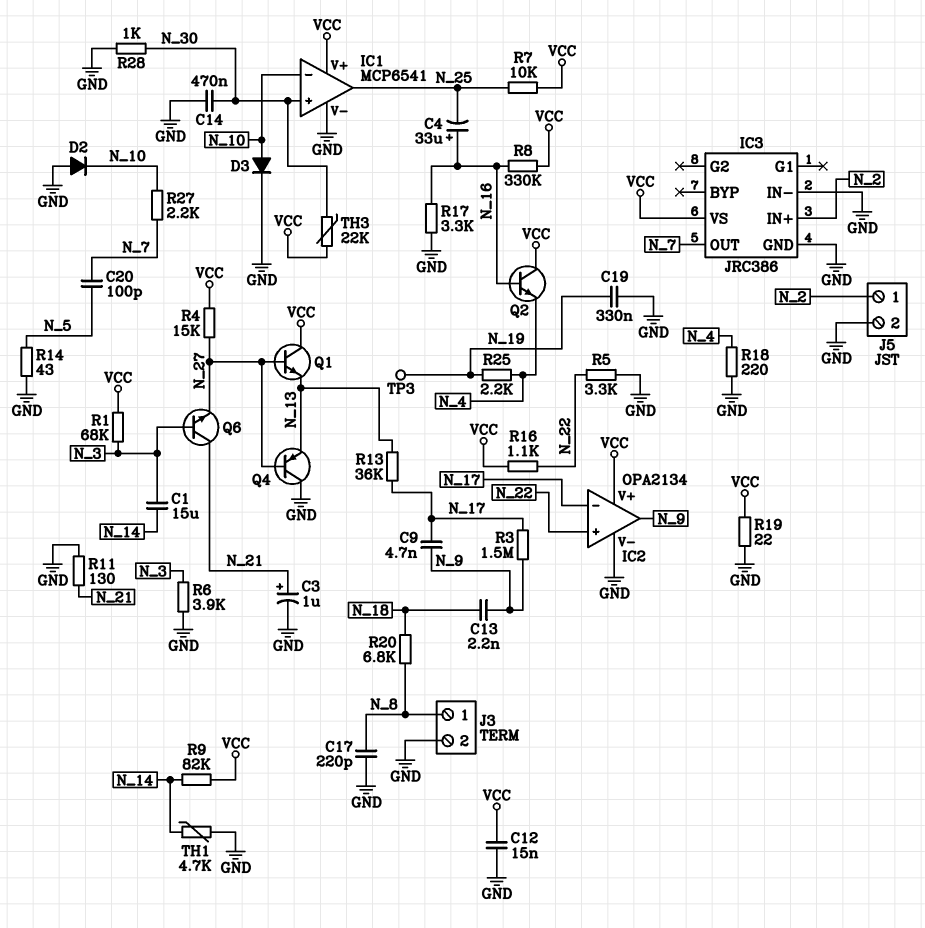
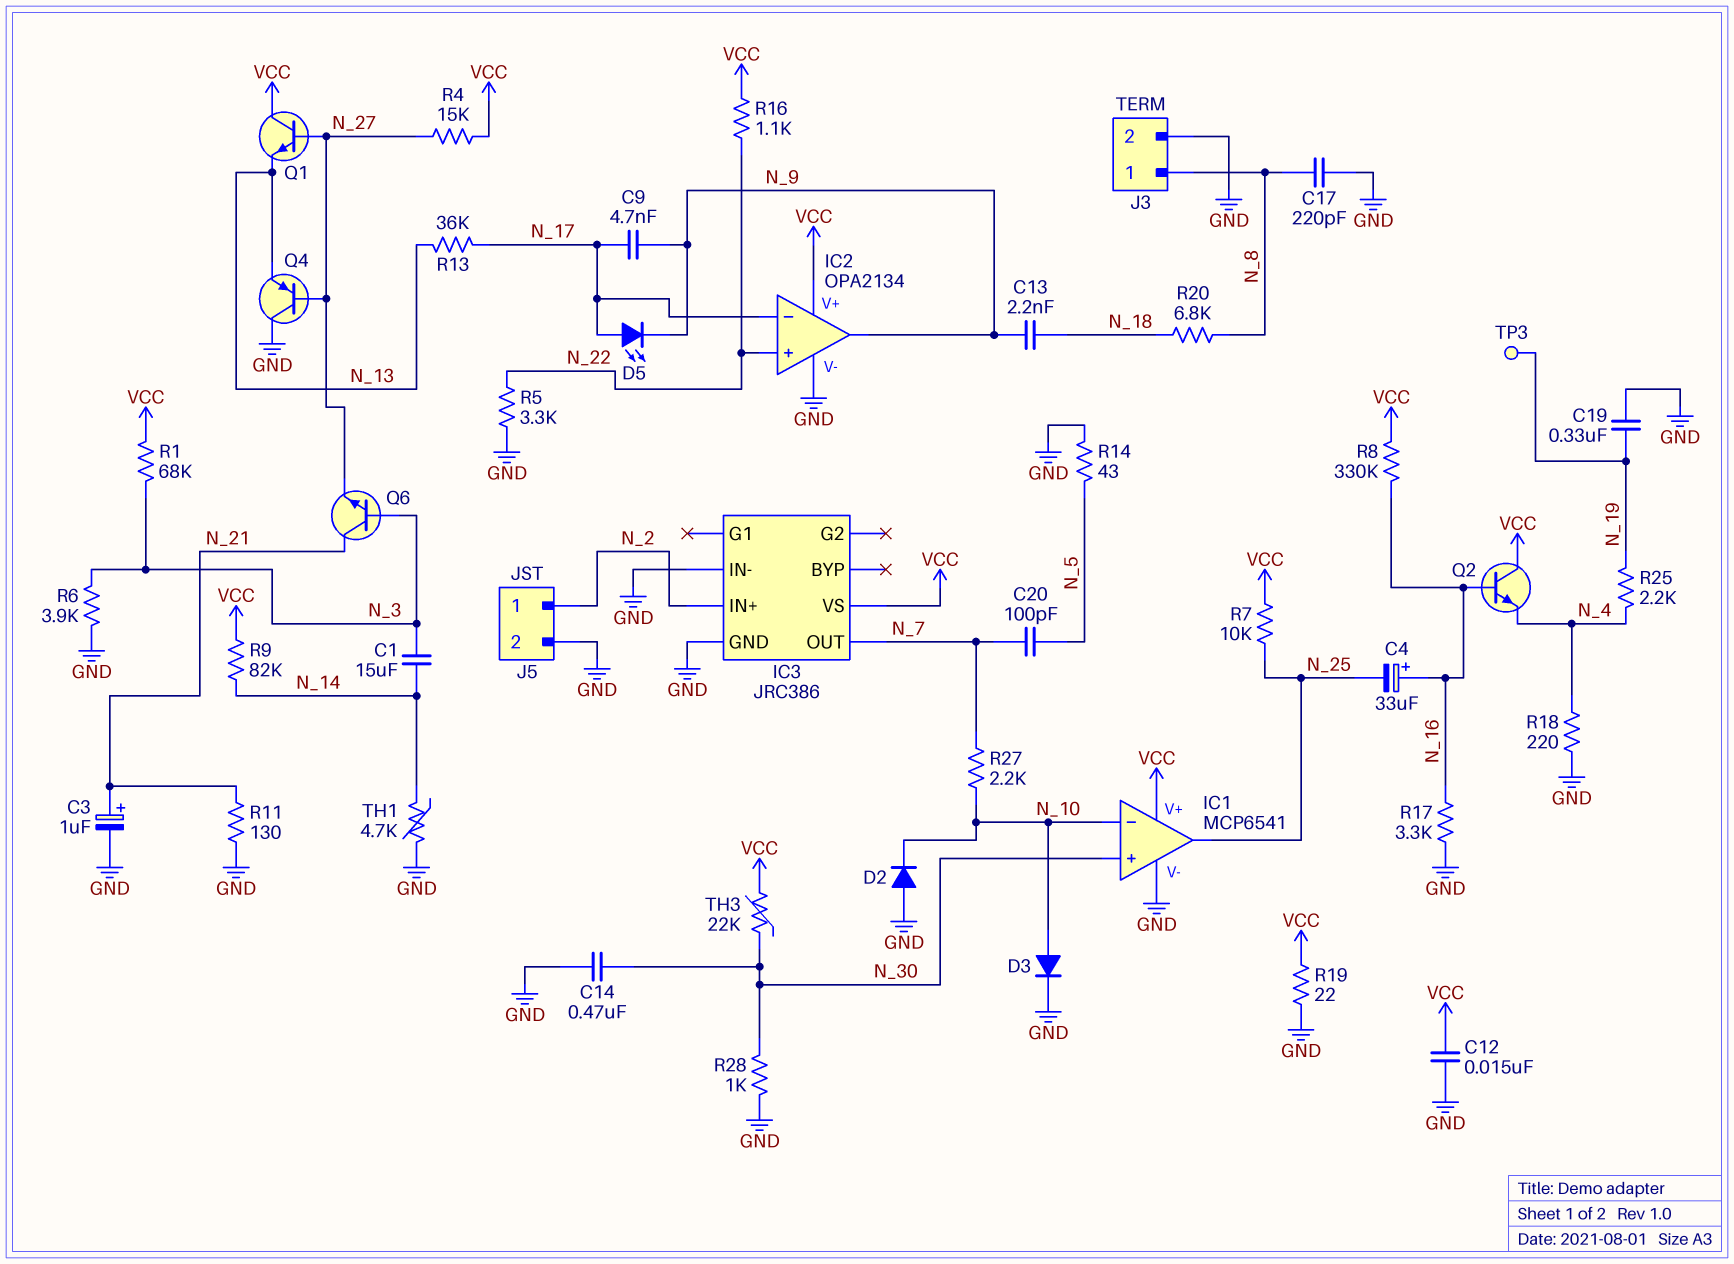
D5: none -> LED (A N_17, K N_9)
R3: 1.5M (N_9, N_17) -> none

